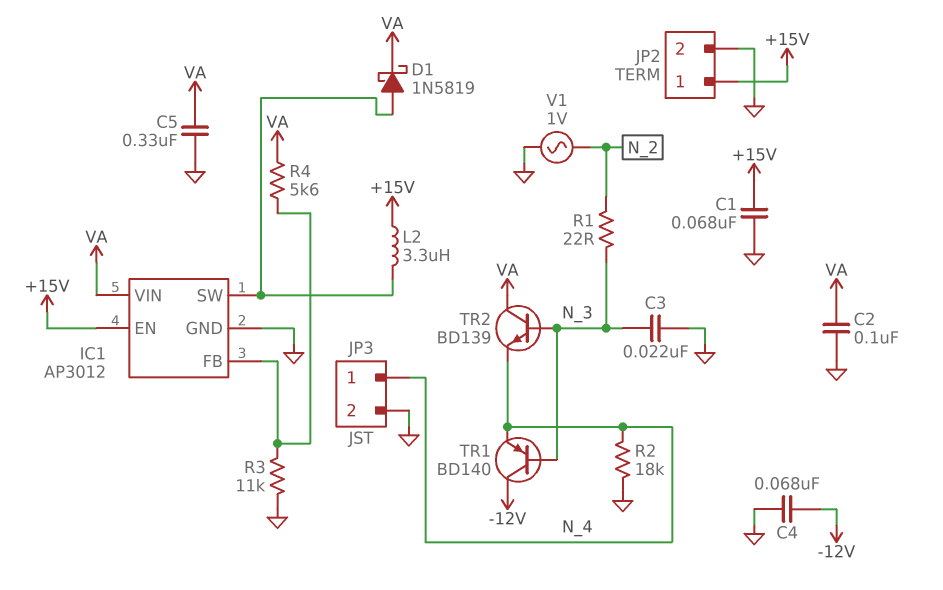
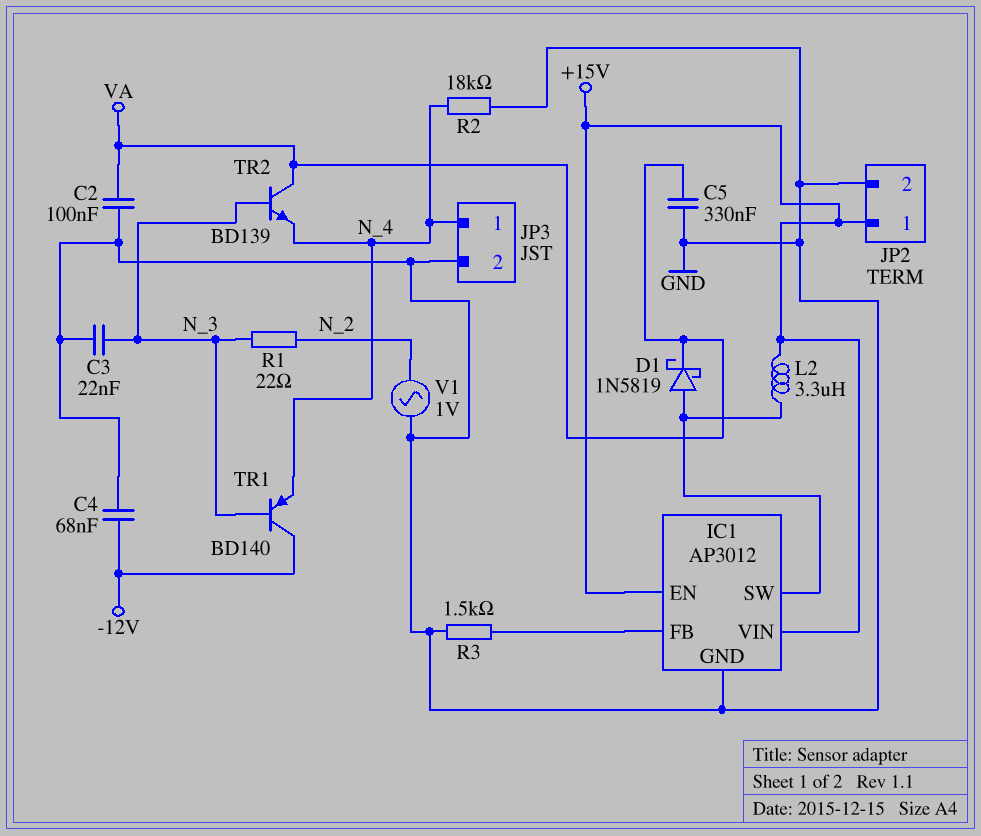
C1: 68nF (+15V, GND) -> none
IC1 pin VIN: VA -> +15V
R3: 11k (GND, IC1/FB) -> 1.5k (GND, IC1/FB)
R4: 5.6k (IC1/FB, VA) -> none

